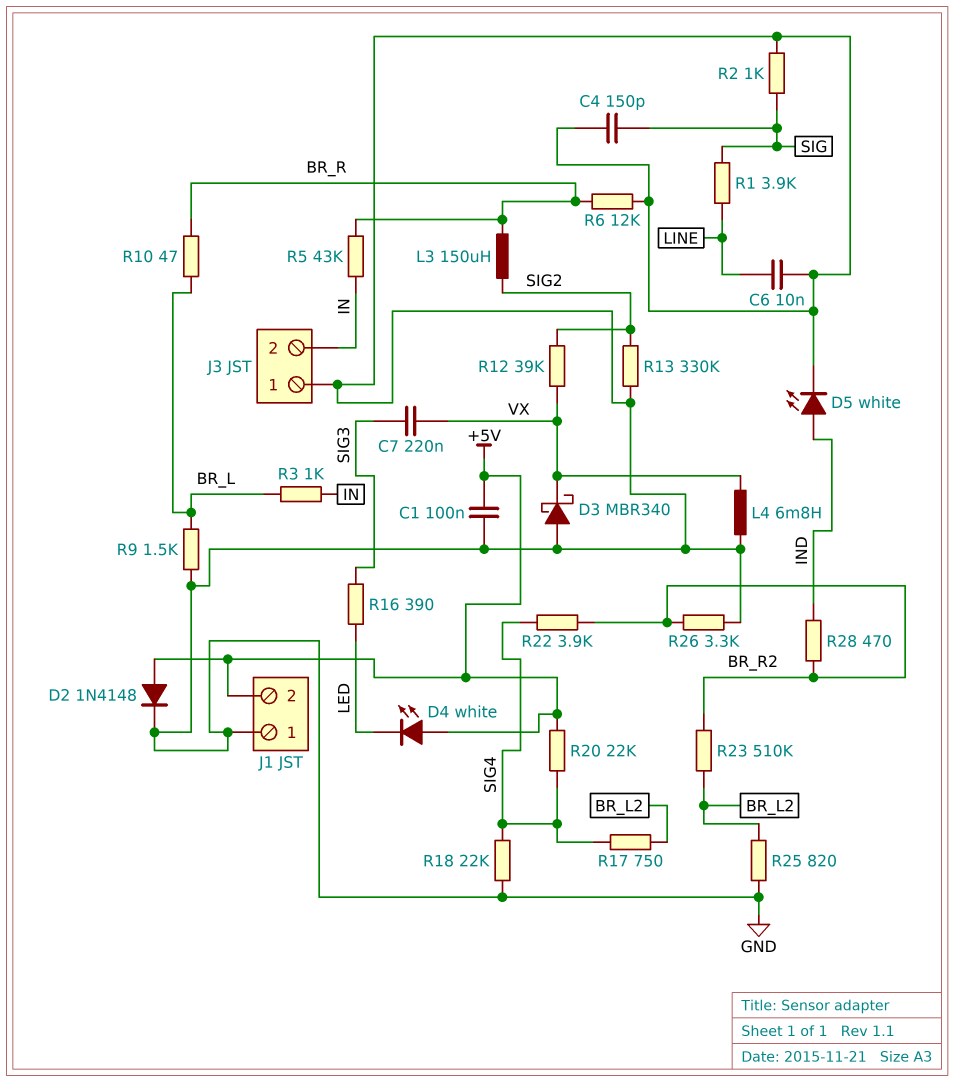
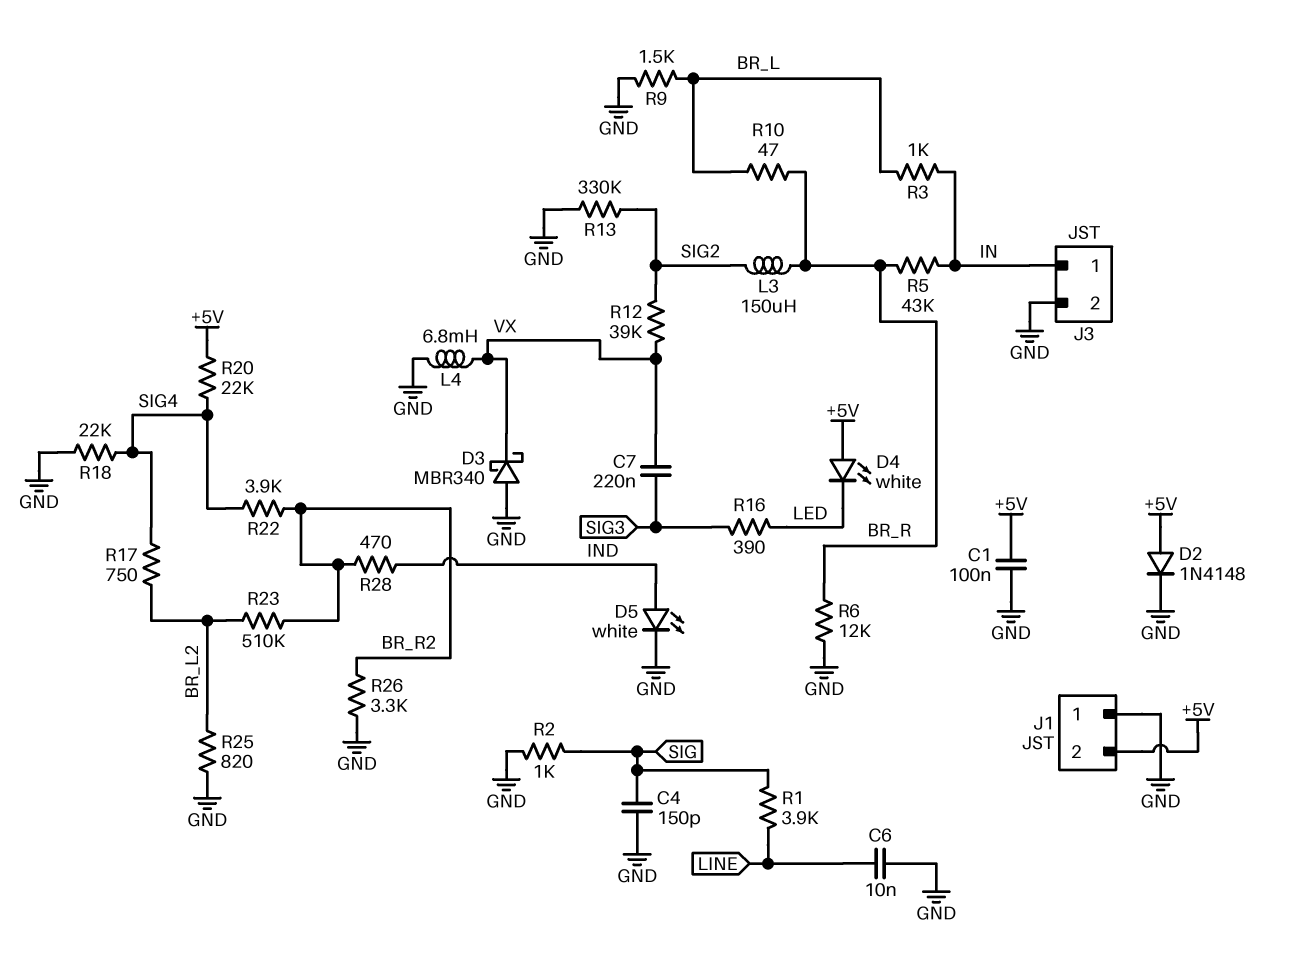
J3 pin 1: GND -> IN
J3 pin 2: IN -> GND

